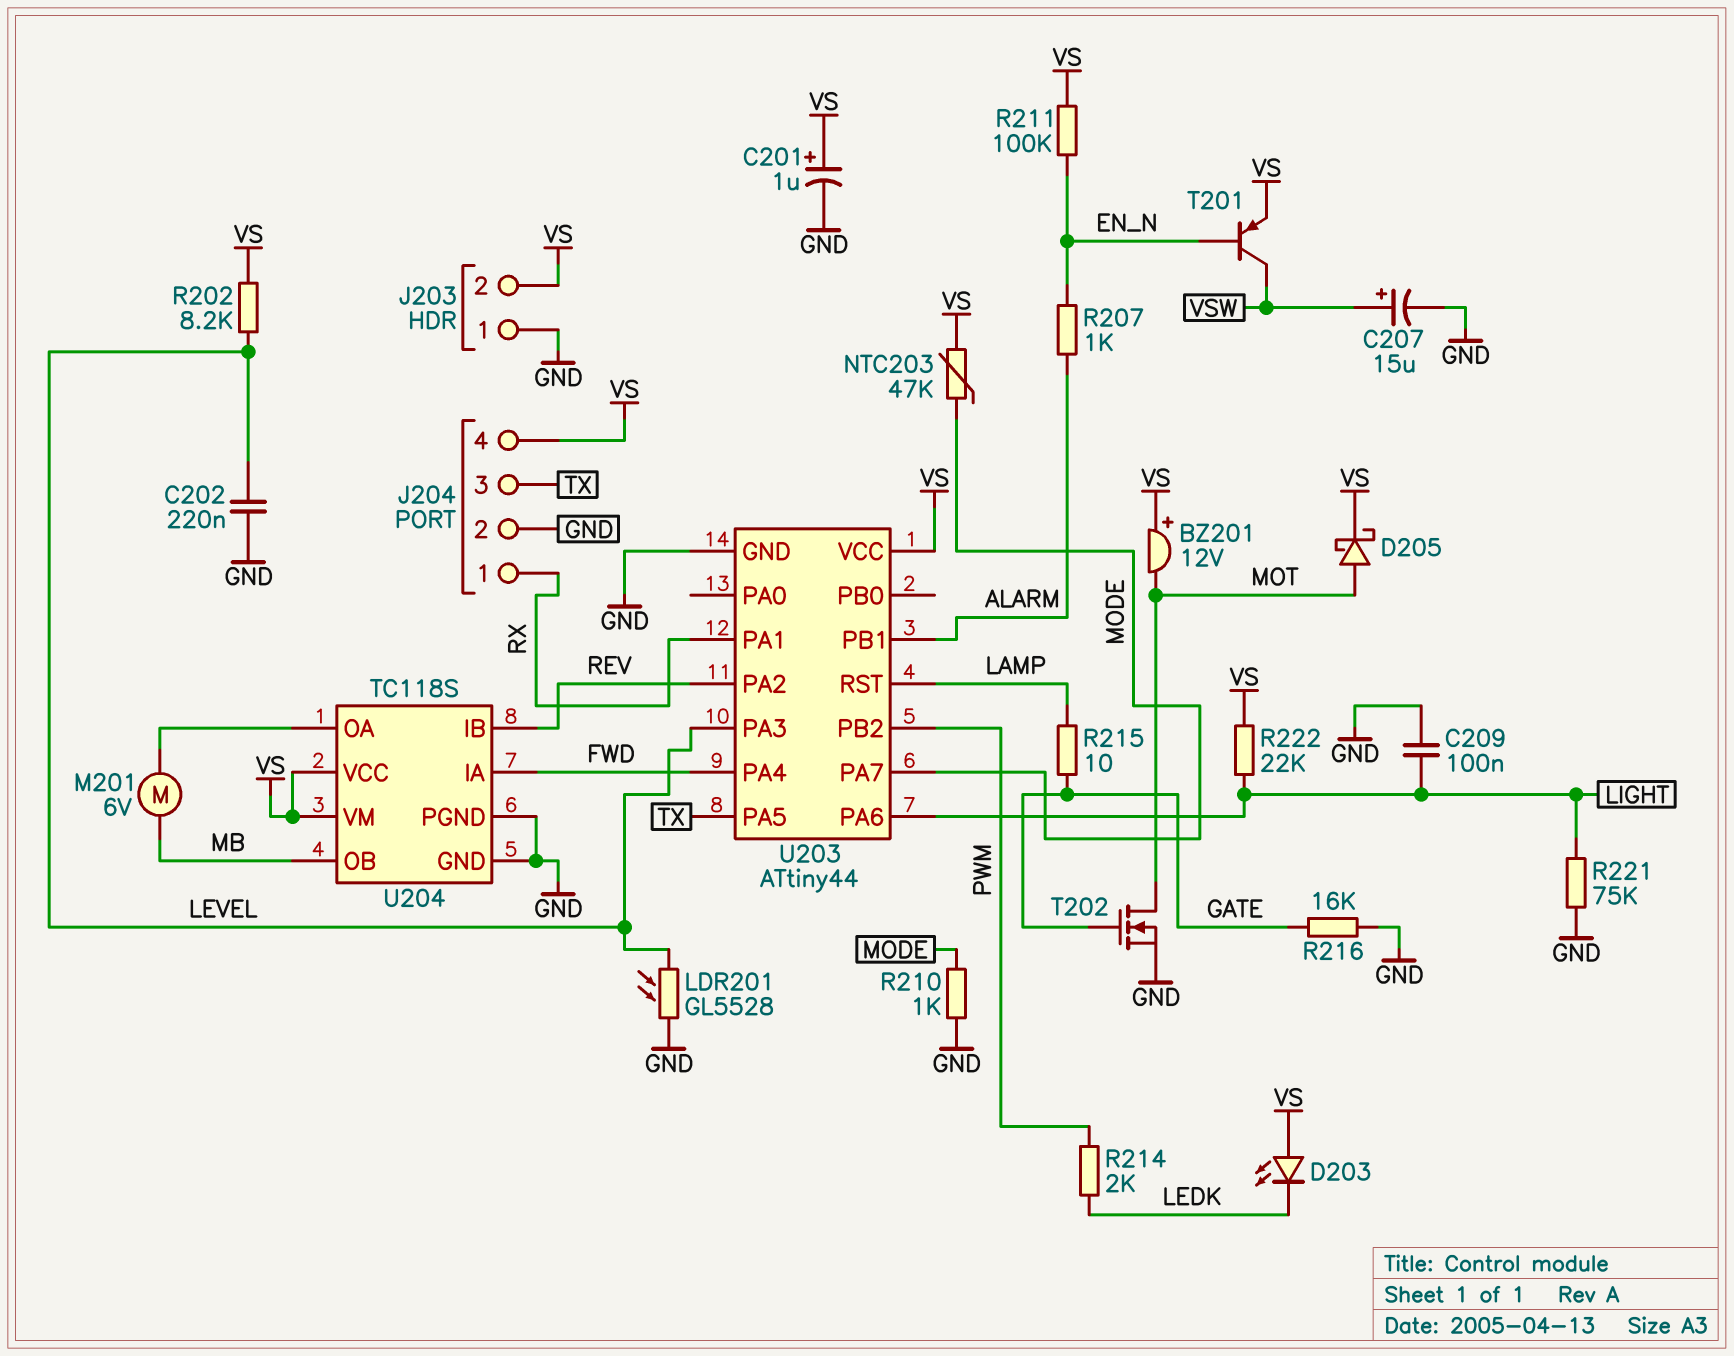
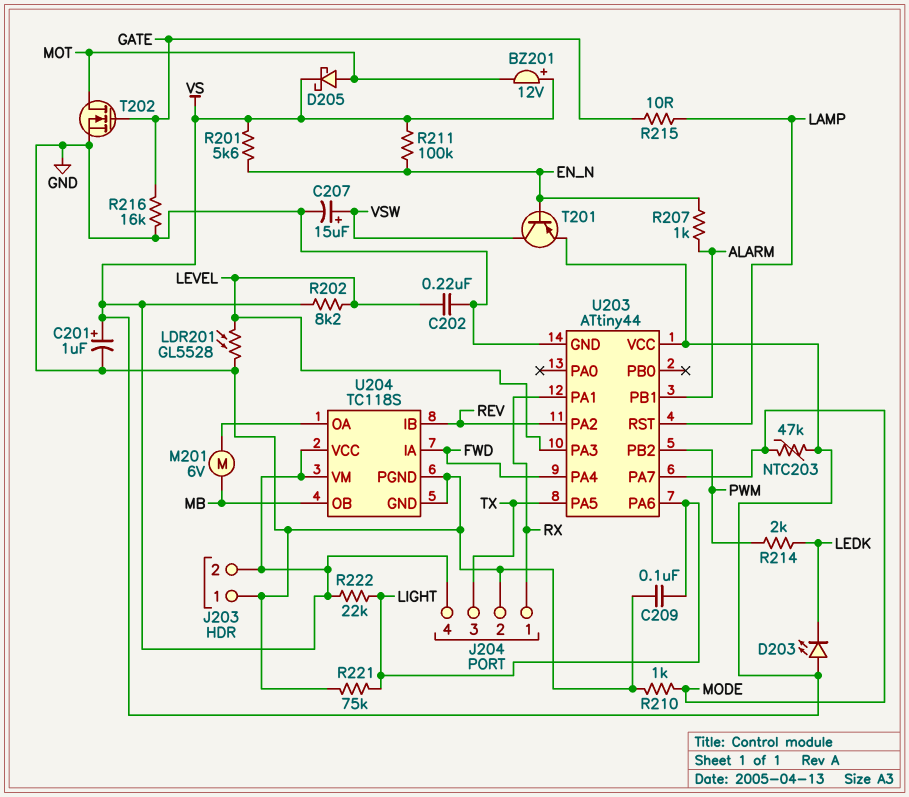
R201: none -> 5.6k (EN_N, VS)

